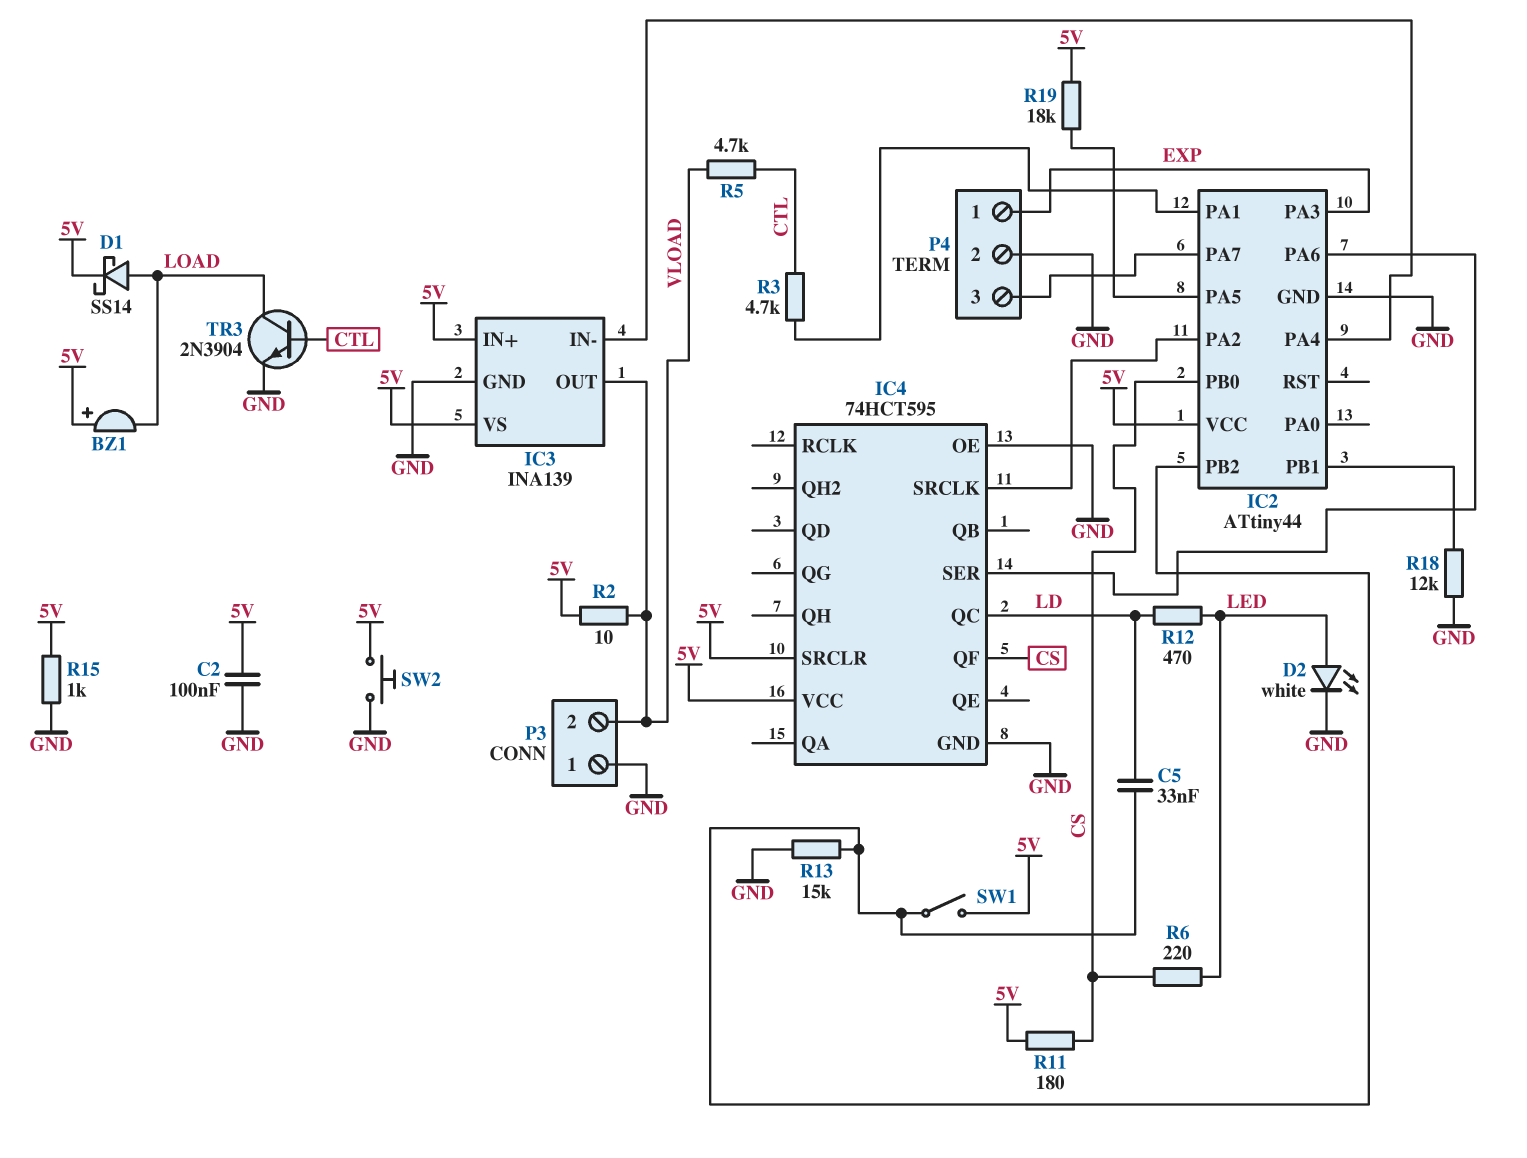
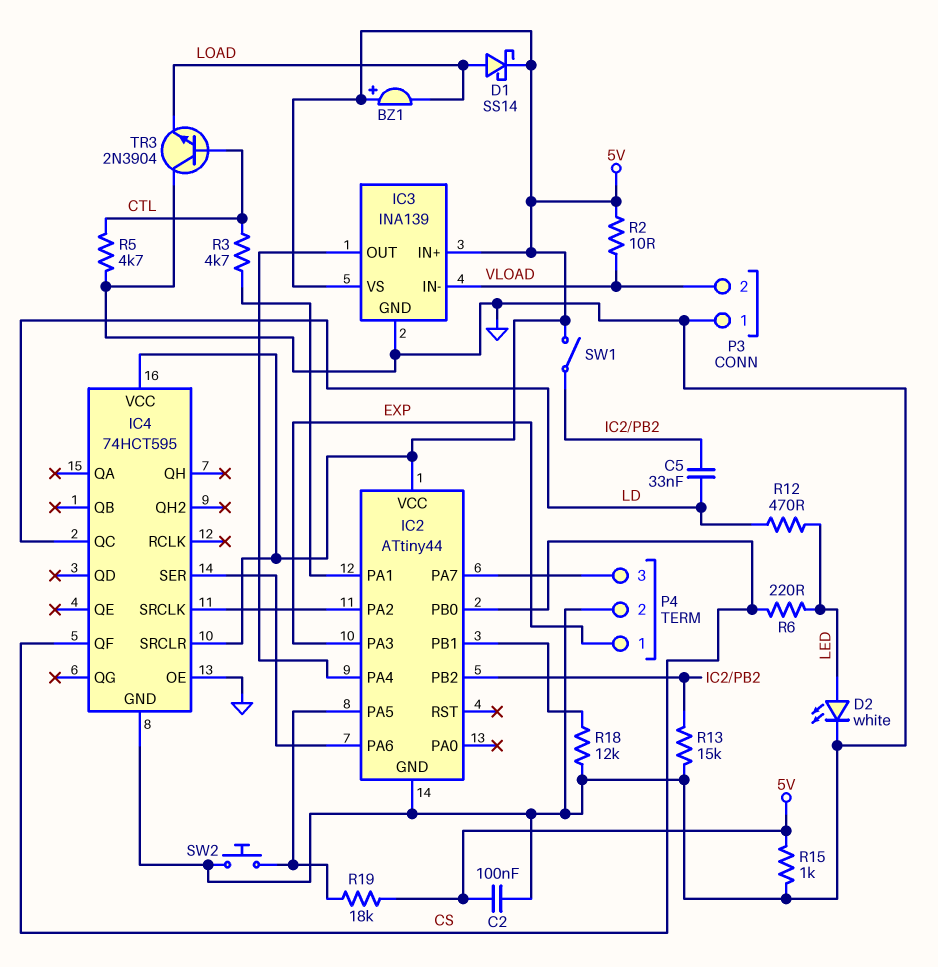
IC3 pin IN-: IC2/PA4 -> VLOAD
IC3 pin OUT: VLOAD -> IC2/PA4
R5: 4.7k (CTL, VLOAD) -> 4.7k (CTL, GND)
R11: 180 (5V, CS) -> none
SW2: button (5V, GND) -> button (GND, IC2/PA5)
TR3: NPN 2N3904 (B CTL, C LOAD, E GND) -> NPN 2N3904 (B CTL, C GND, E LOAD)

